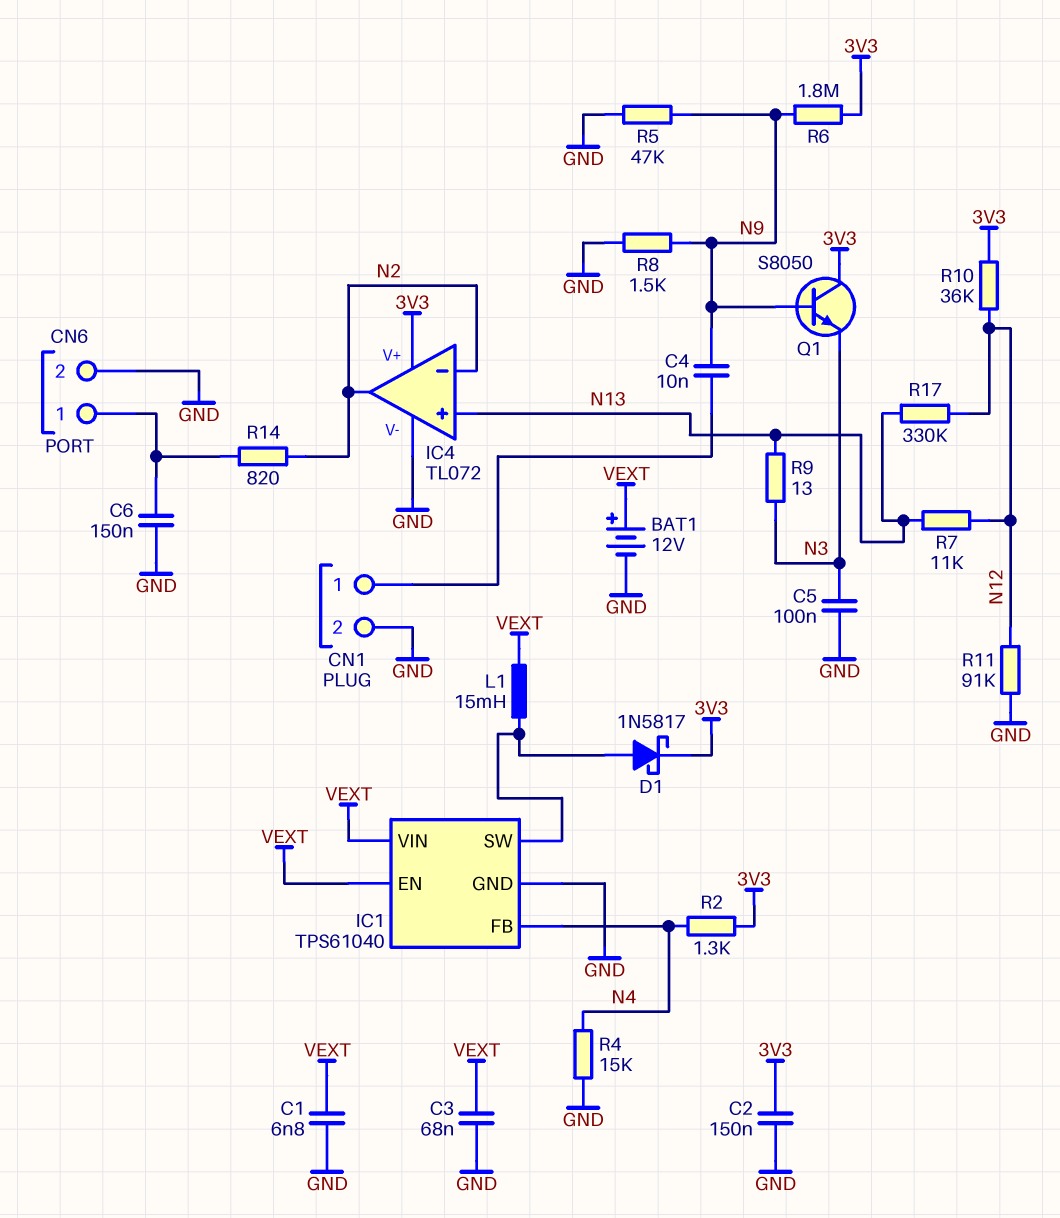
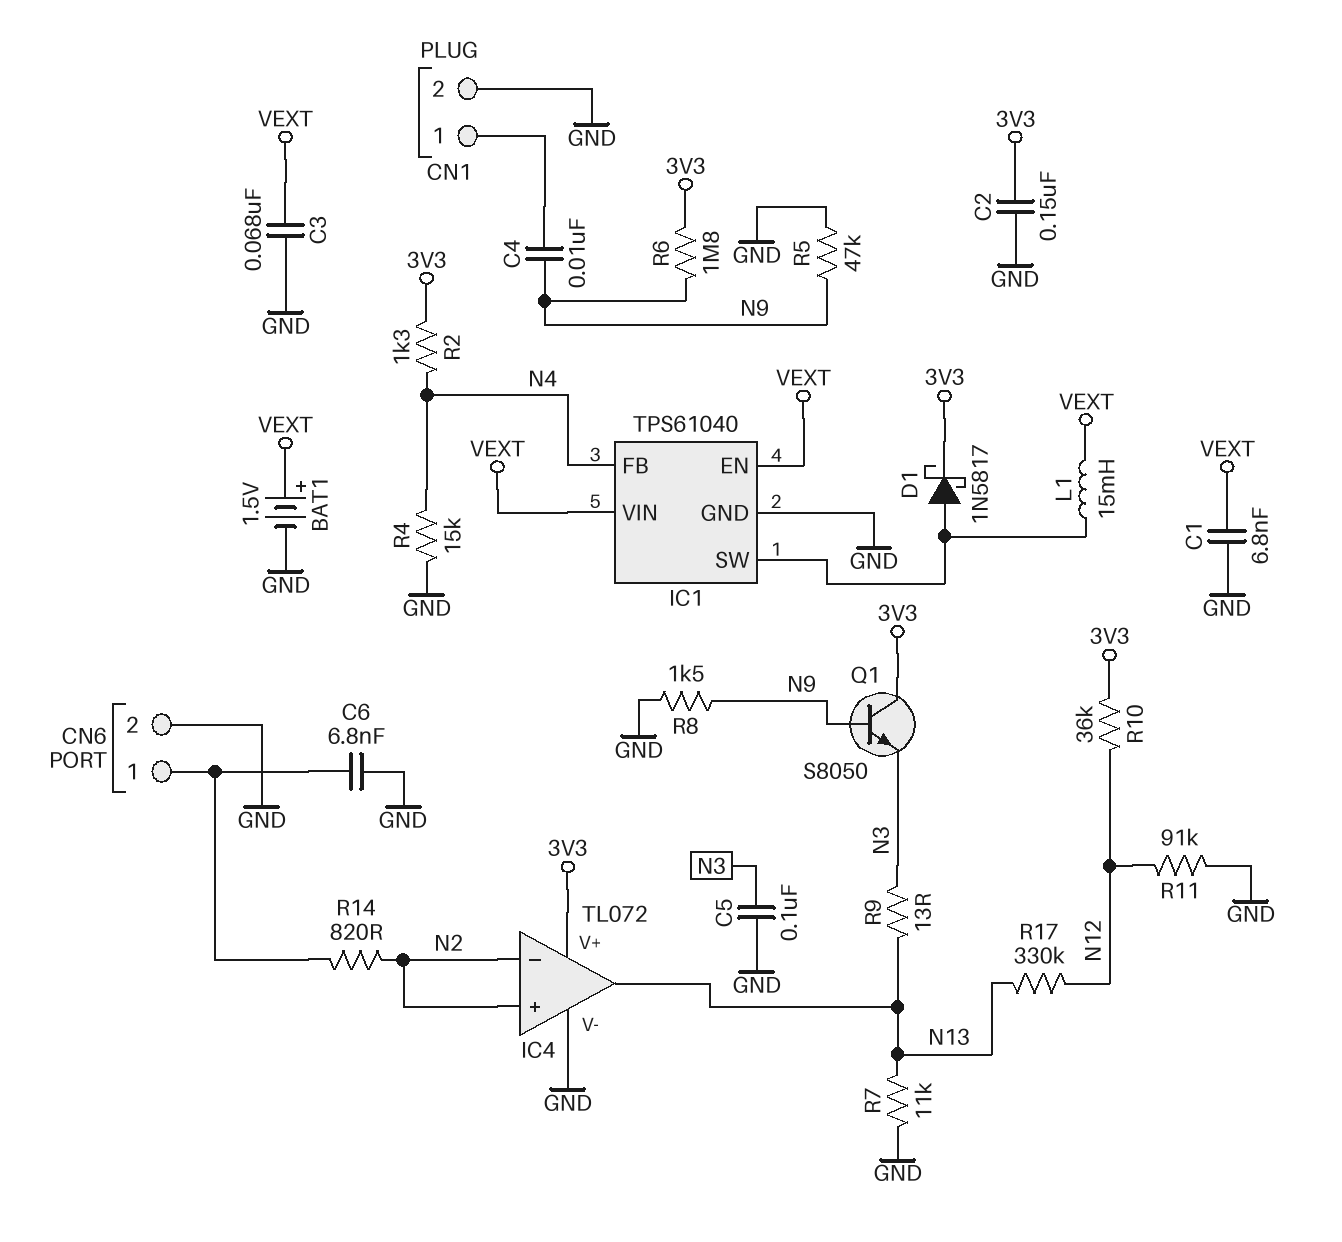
BAT1: 12V (plus VEXT, minus GND) -> 1.5V (plus VEXT, minus GND)
C6: 150nF (CN6/1, GND) -> 6.8nF (CN6/1, GND)
IC4 pin in+: N13 -> N2
IC4 pin out: N2 -> N13
R7: 11k (N12, N13) -> 11k (GND, N13)

